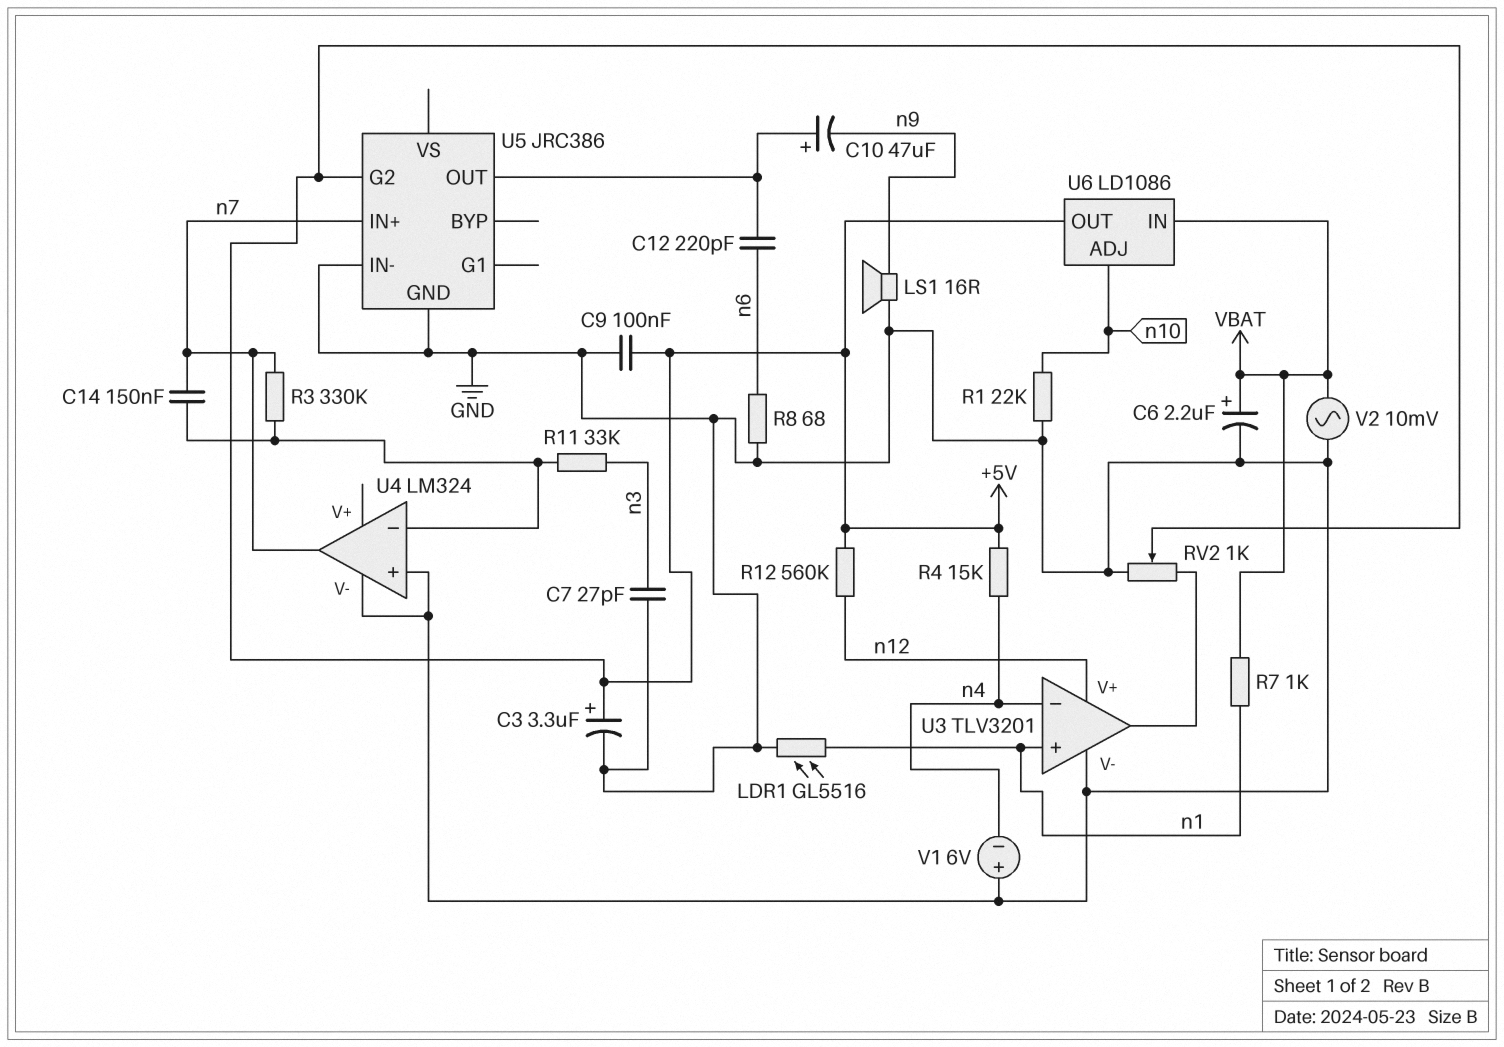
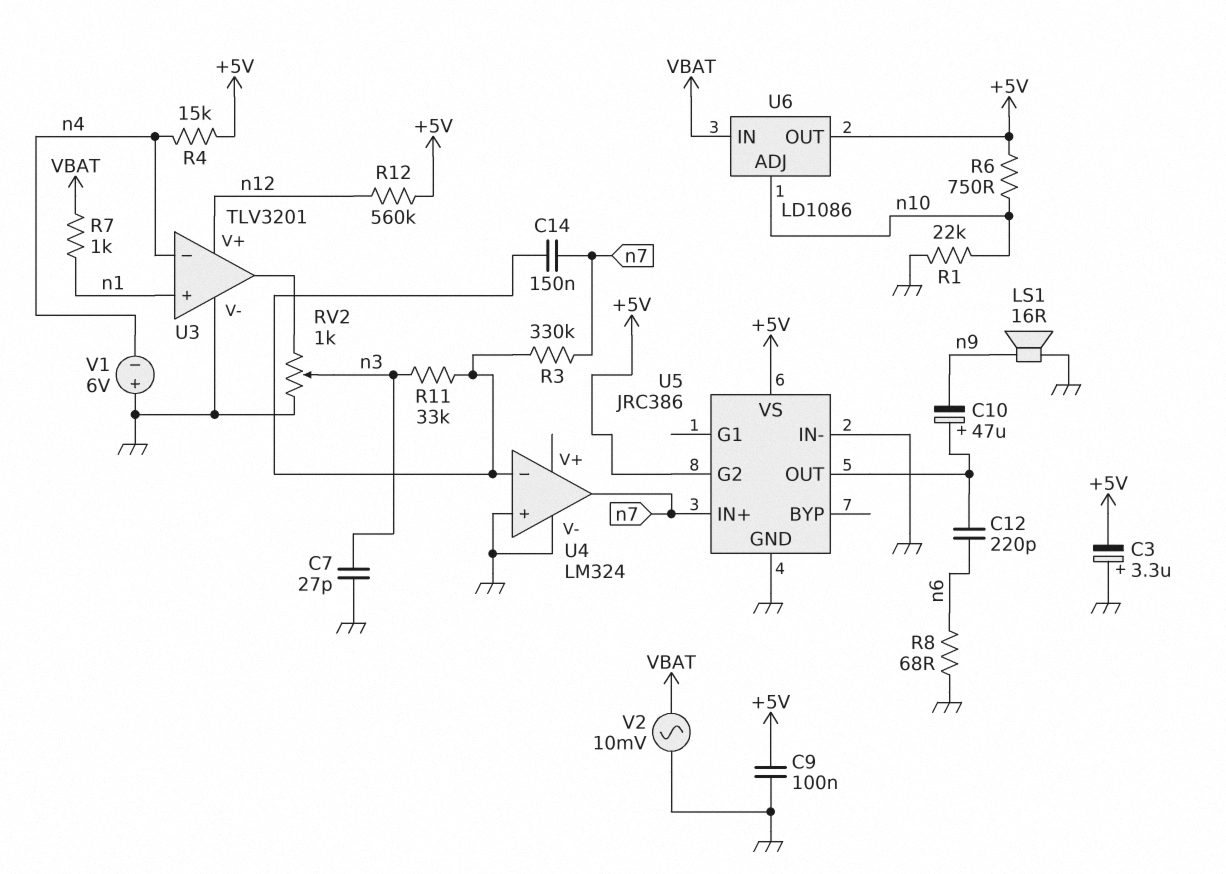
C3: 3.3uF (plus +5V, minus GND) -> 3.3uF (plus GND, minus +5V)
C6: 2.2uF (plus VBAT, minus GND) -> none
LDR1: GL5516 (GND, n1) -> none
R6: none -> 750 (+5V, n10)
RV2: 1k (GND, U3/out, wiper +5V) -> 1k (GND, U3/out, wiper n3)
U5 pin VS: none -> +5V

